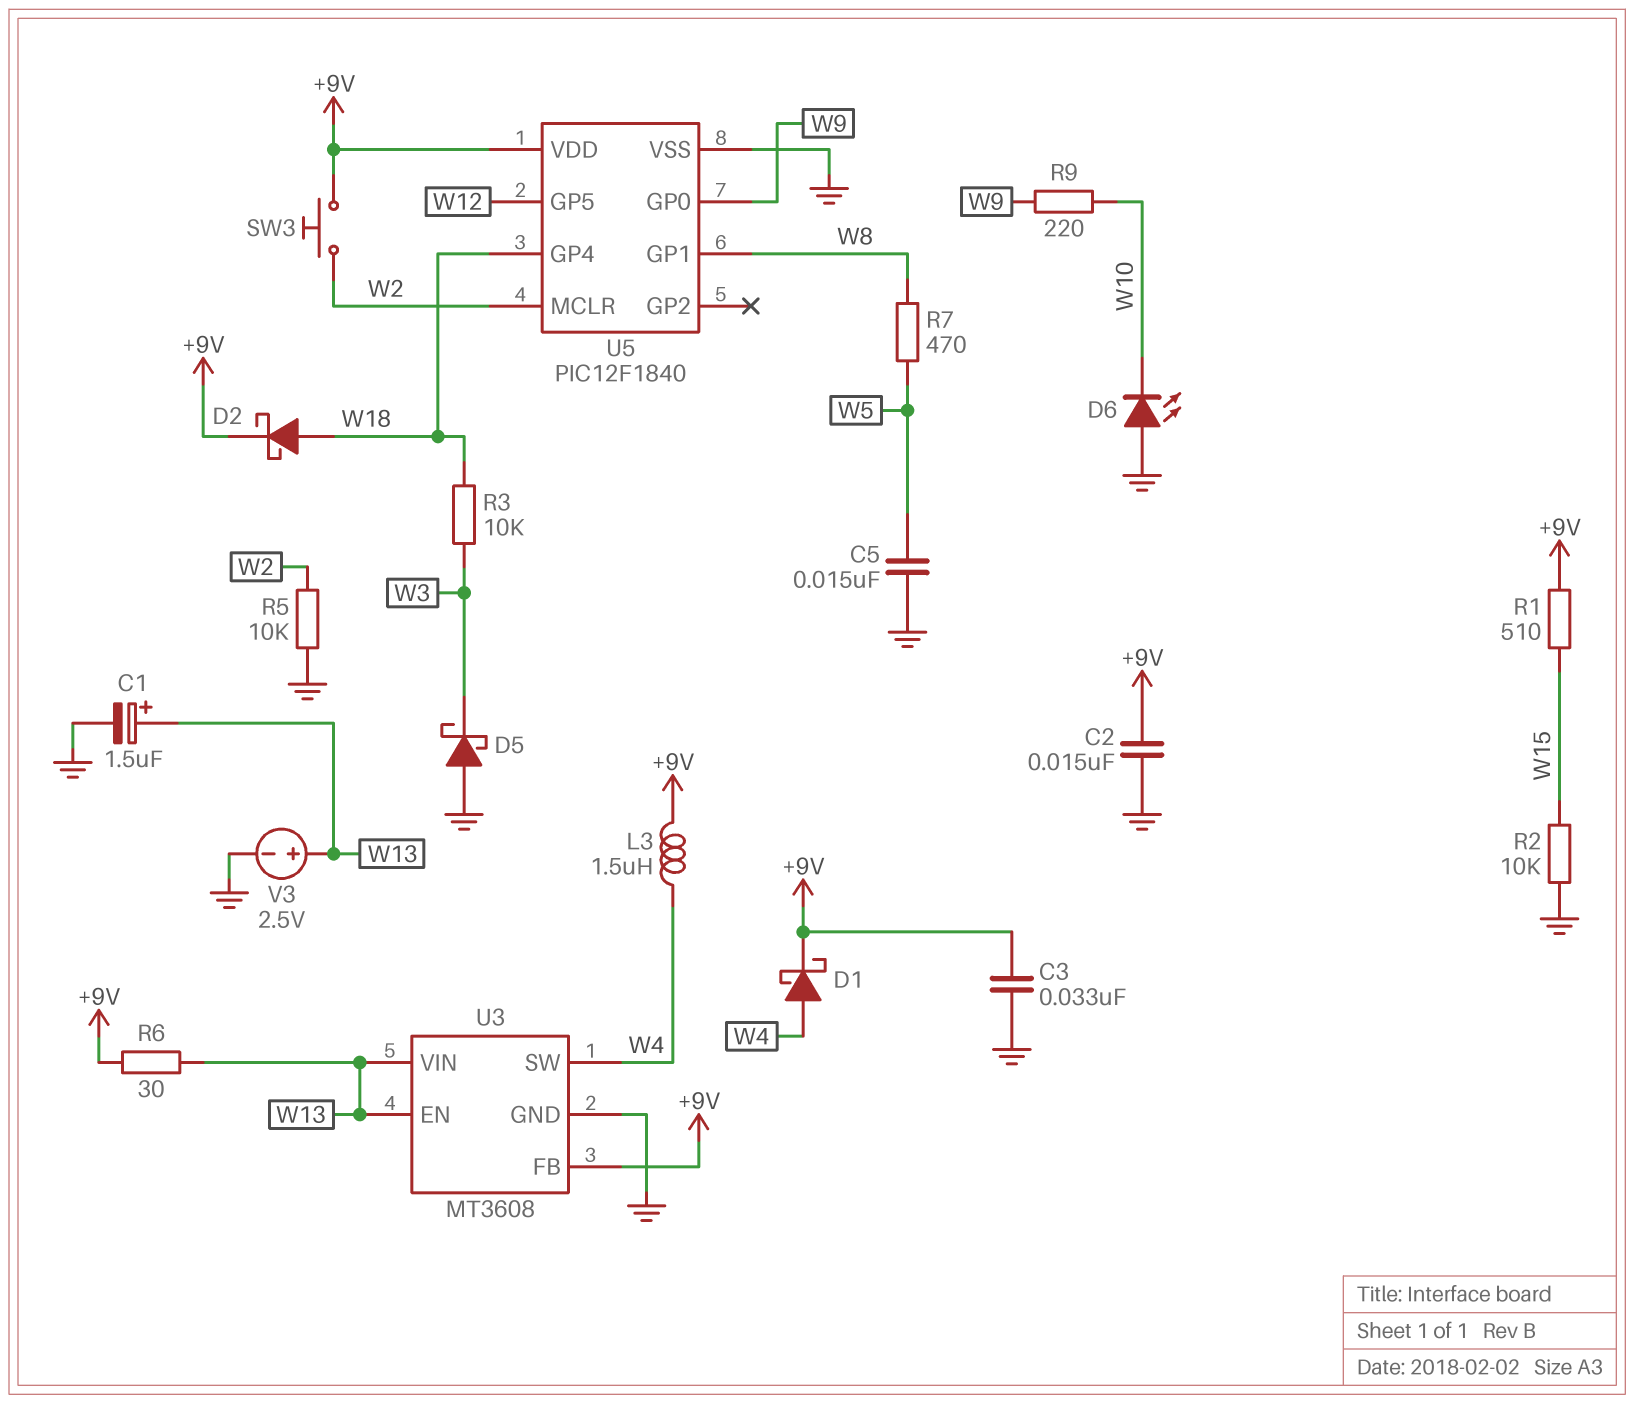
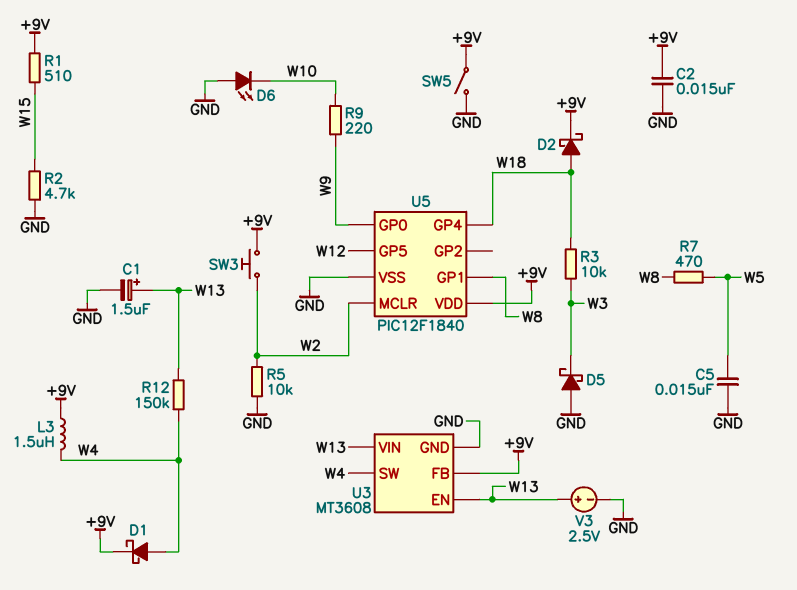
C3: 33nF (+9V, GND) -> none
R2: 10k (GND, W15) -> 4.7k (GND, W15)
R6: 30 (+9V, W13) -> none
R12: none -> 150k (W4, W13)
SW5: none -> switch (+9V, GND)

